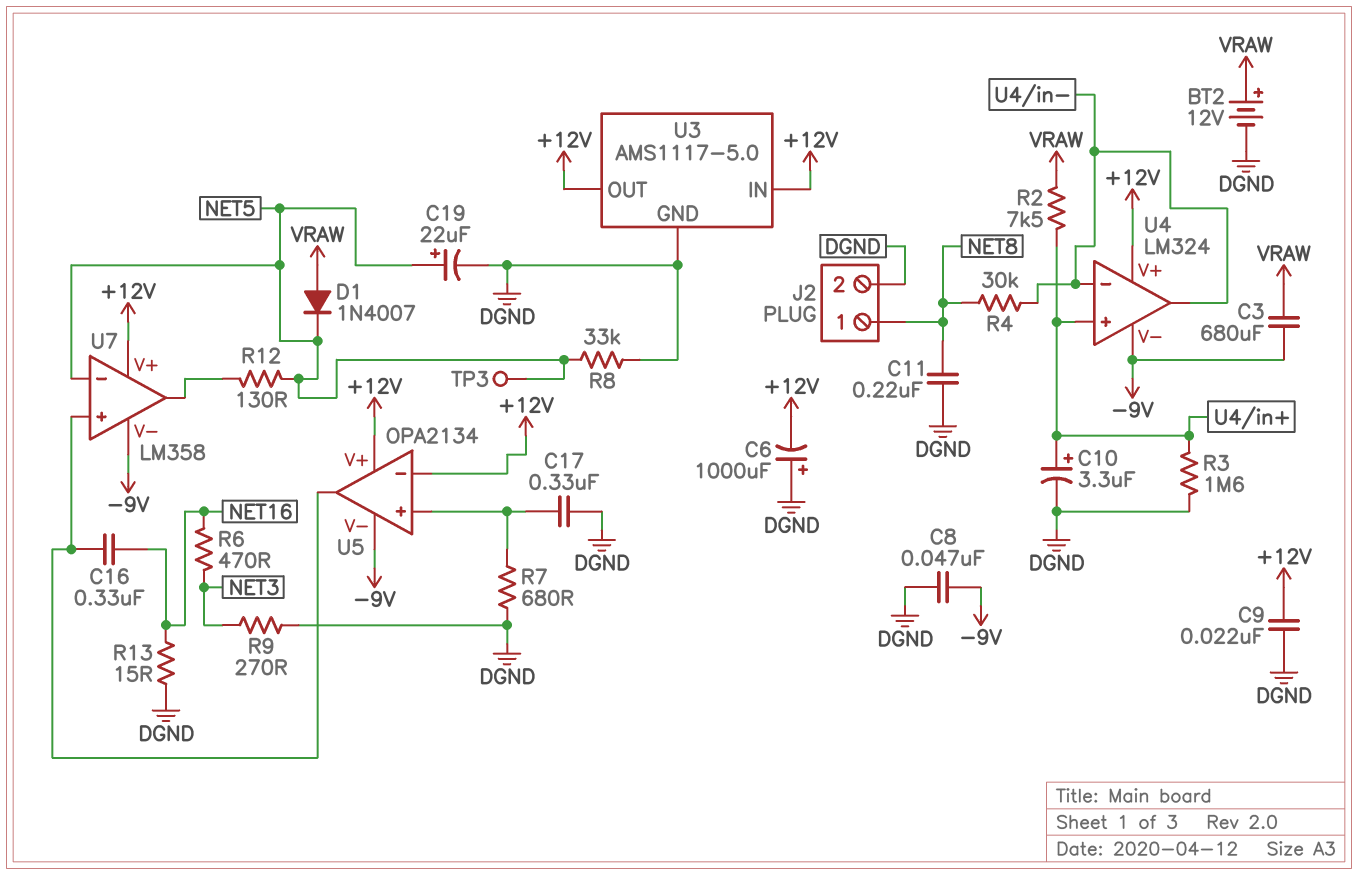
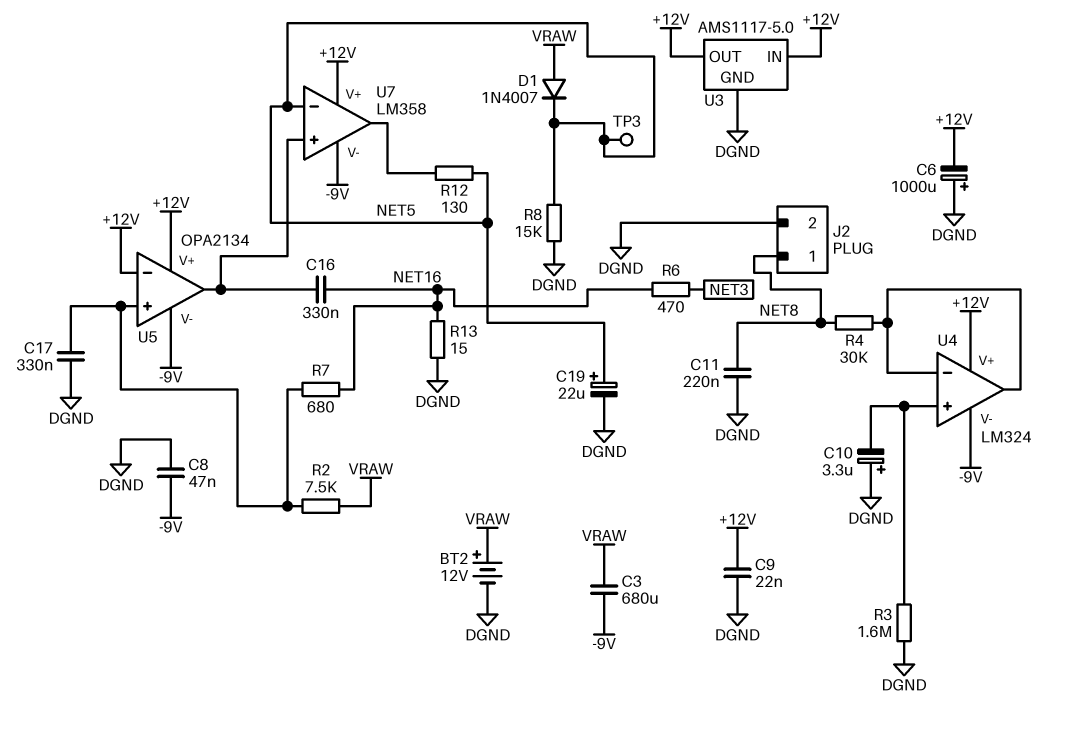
C10: 3.3uF (plus U4/in+, minus DGND) -> 3.3uF (plus DGND, minus U4/in+)
R2: 7.5k (U4/in+, VRAW) -> 7.5k (U5/in+, VRAW)
R7: 680 (DGND, U5/in+) -> 680 (NET16, U5/in+)
R8: 33k (DGND, NET5) -> 15k (DGND, NET5)
R9: 270 (DGND, NET3) -> none

